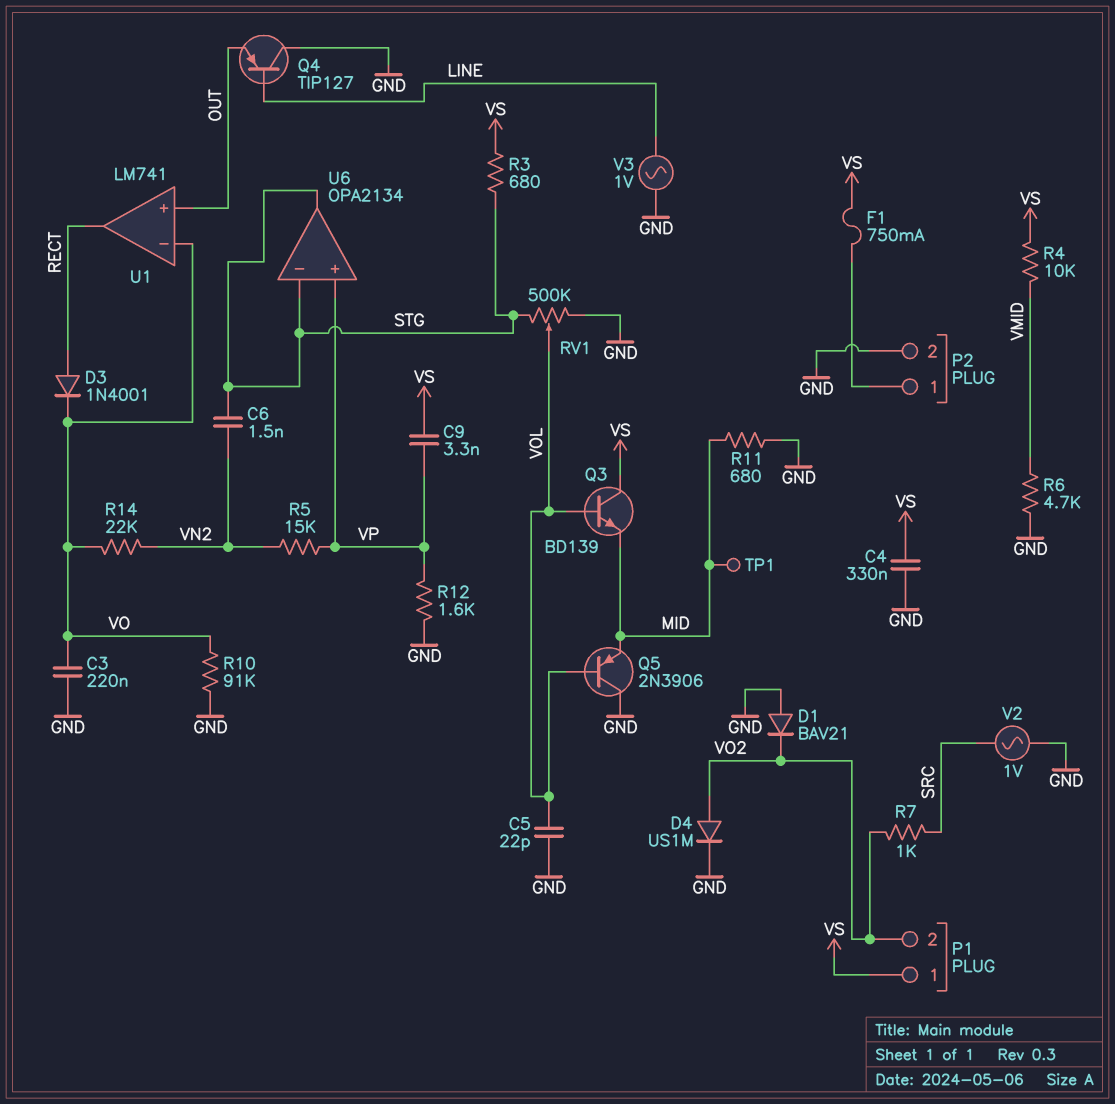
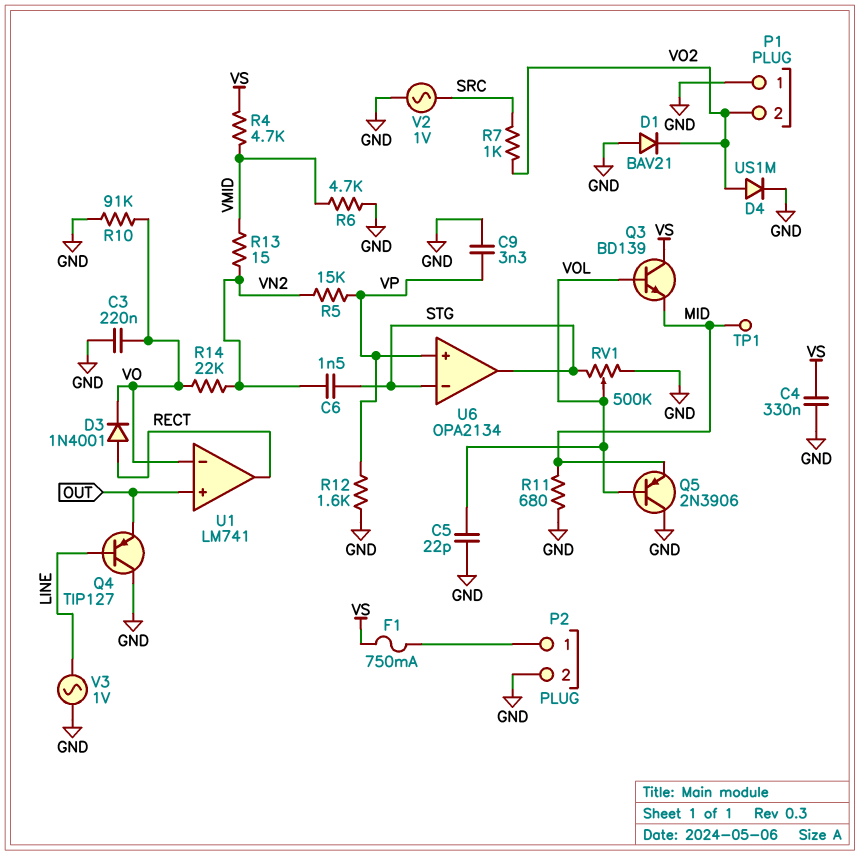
C9: 3.3nF (VP, VS) -> 3.3nF (GND, VP)
P1 pin 1: VS -> GND
R3: 680 (STG, VS) -> none
R4: 10k (VMID, VS) -> 4.7k (VMID, VS)
R13: none -> 15 (VMID, VN2)

